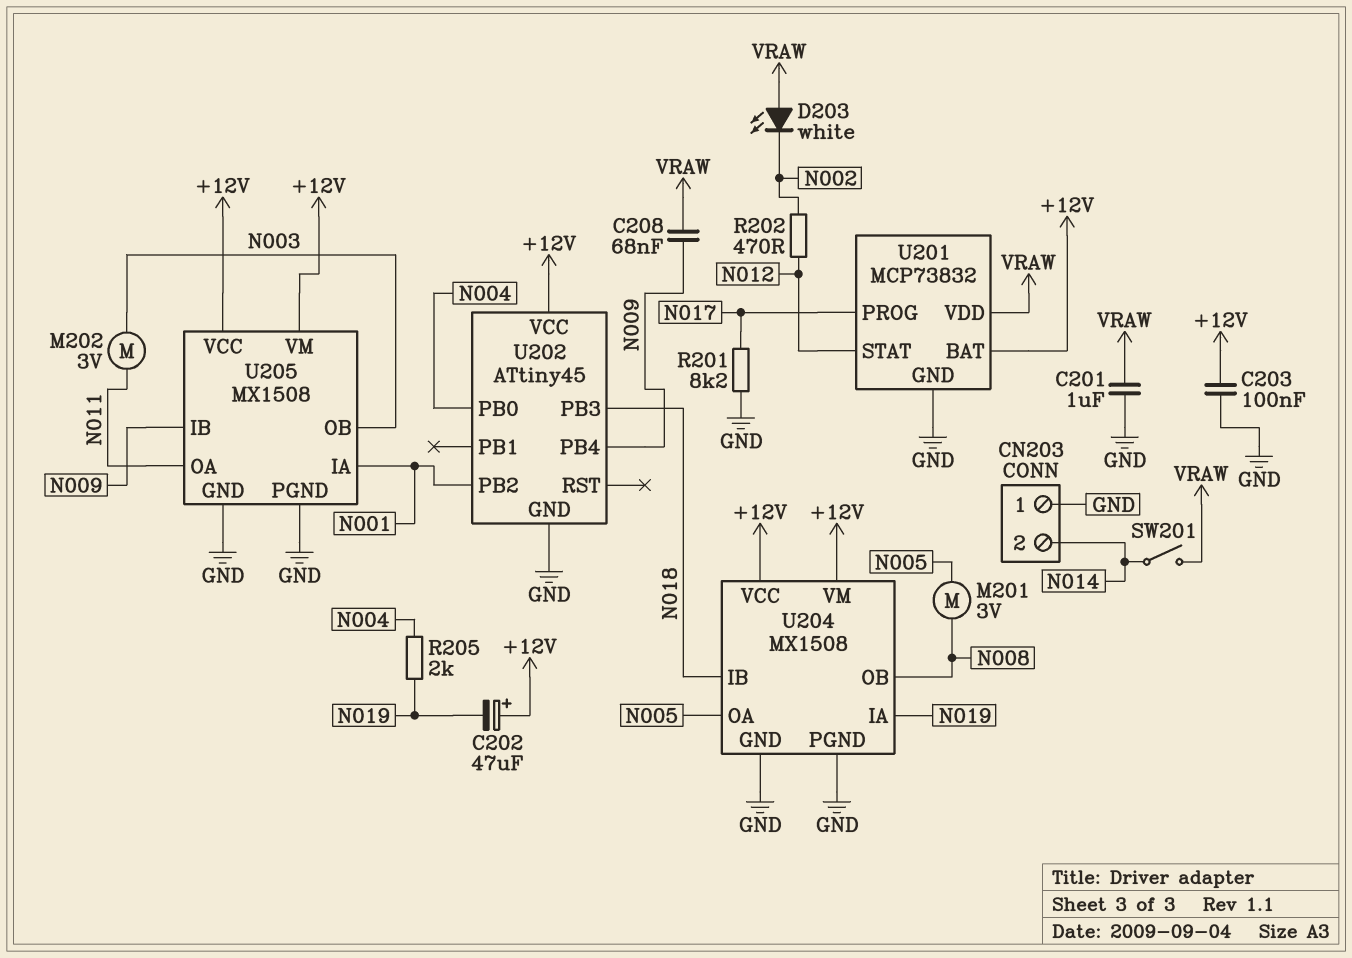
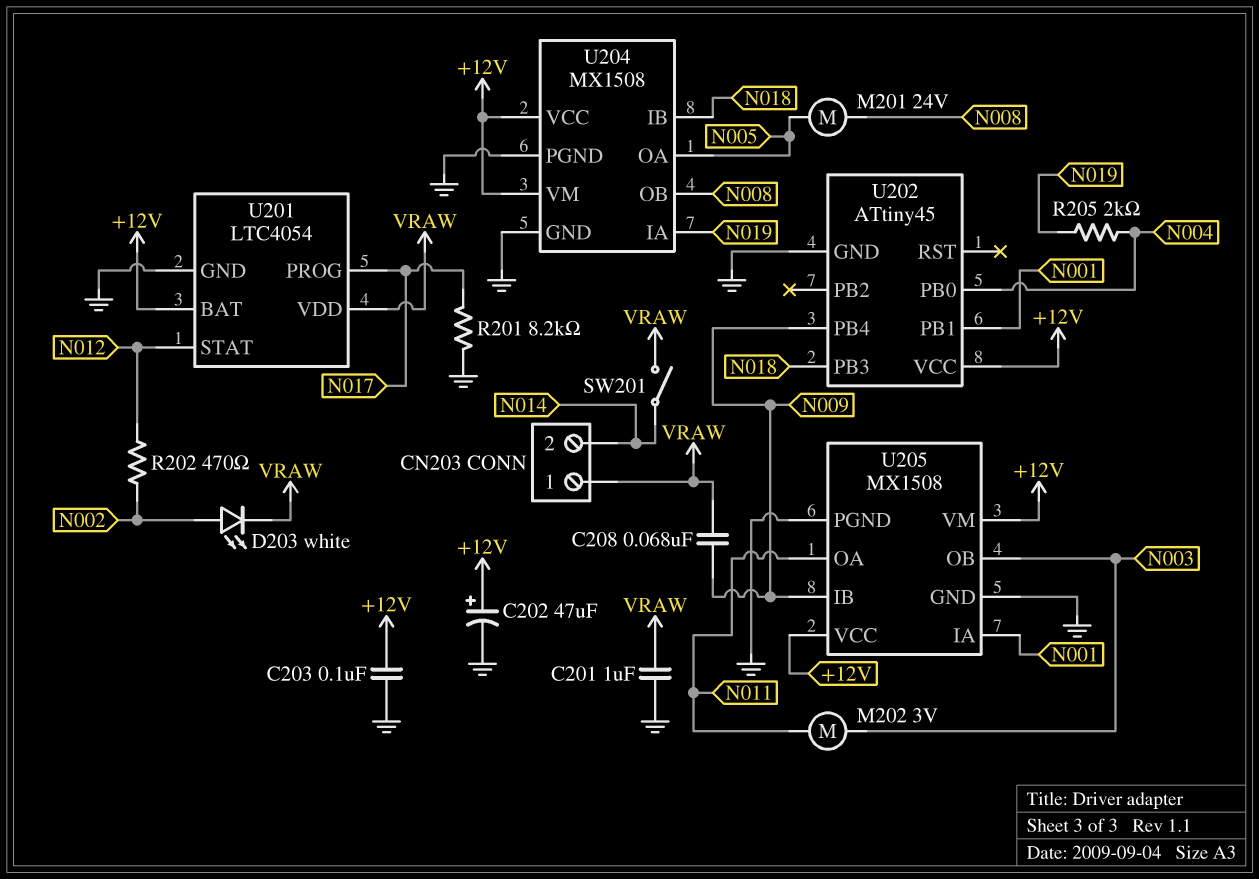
C202: 47uF (plus +12V, minus N019) -> 47uF (plus +12V, minus GND)
CN203 pin 1: GND -> VRAW
D203: LED white (A VRAW, K N002) -> LED white (A N002, K VRAW)
M201: motor 3V (N005, N008) -> motor 24V (N005, N008)
U201: MCP73832 -> LTC4054
U202 pin PB1: none -> N001
U202 pin PB2: N001 -> none

